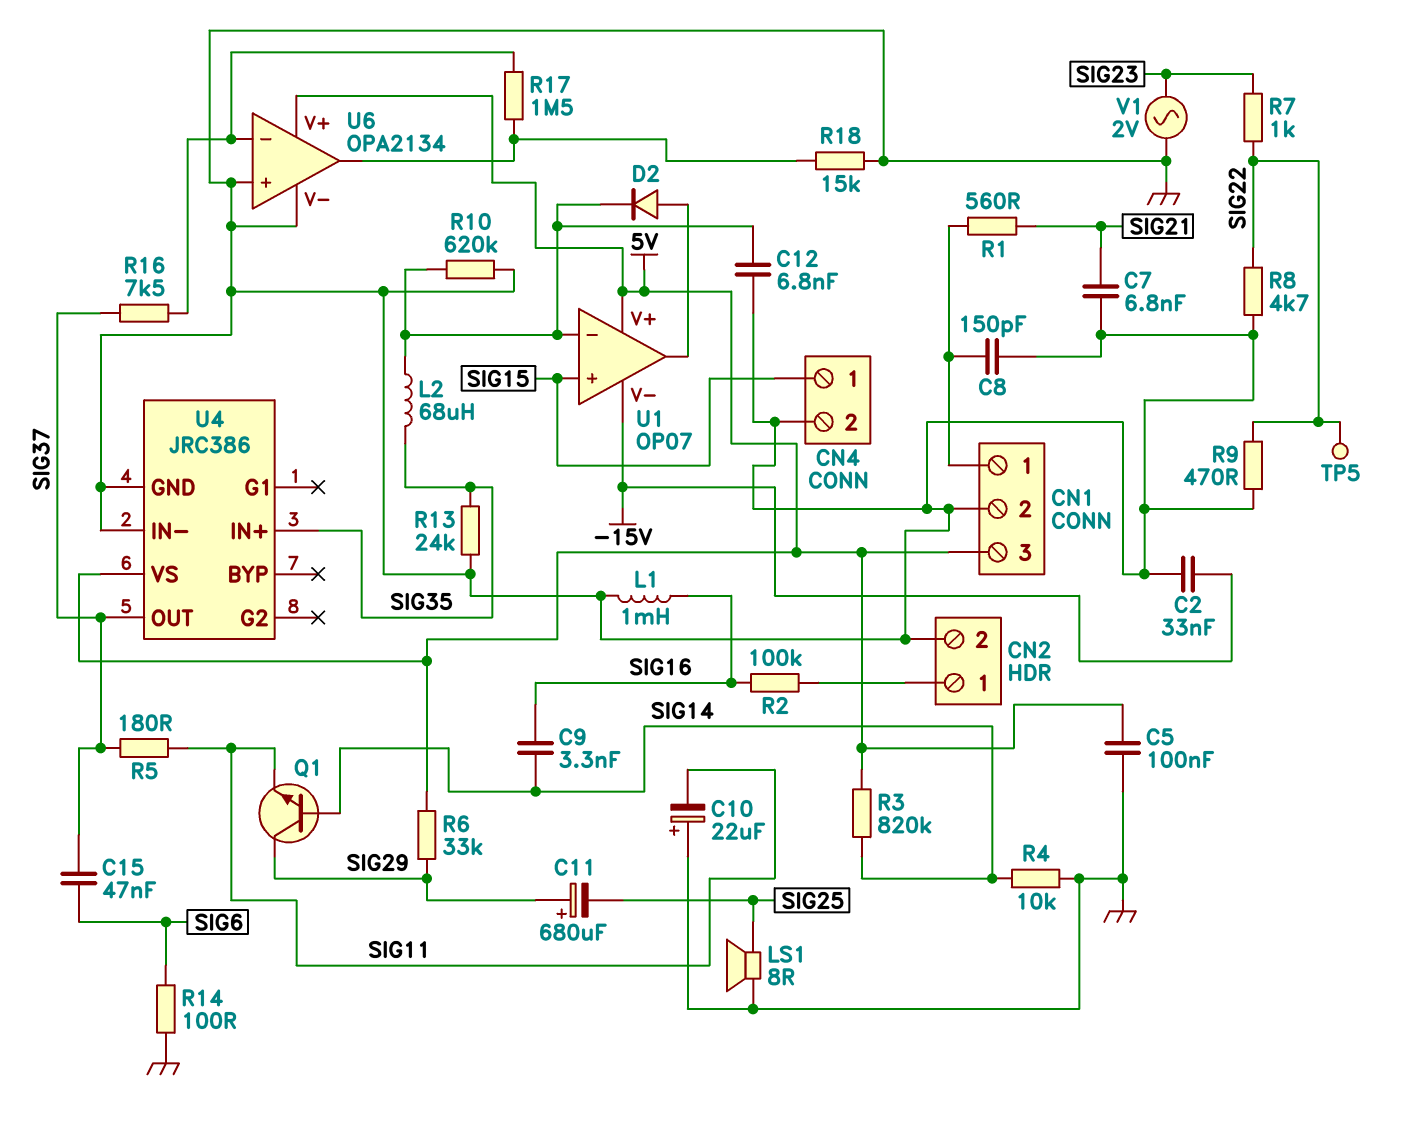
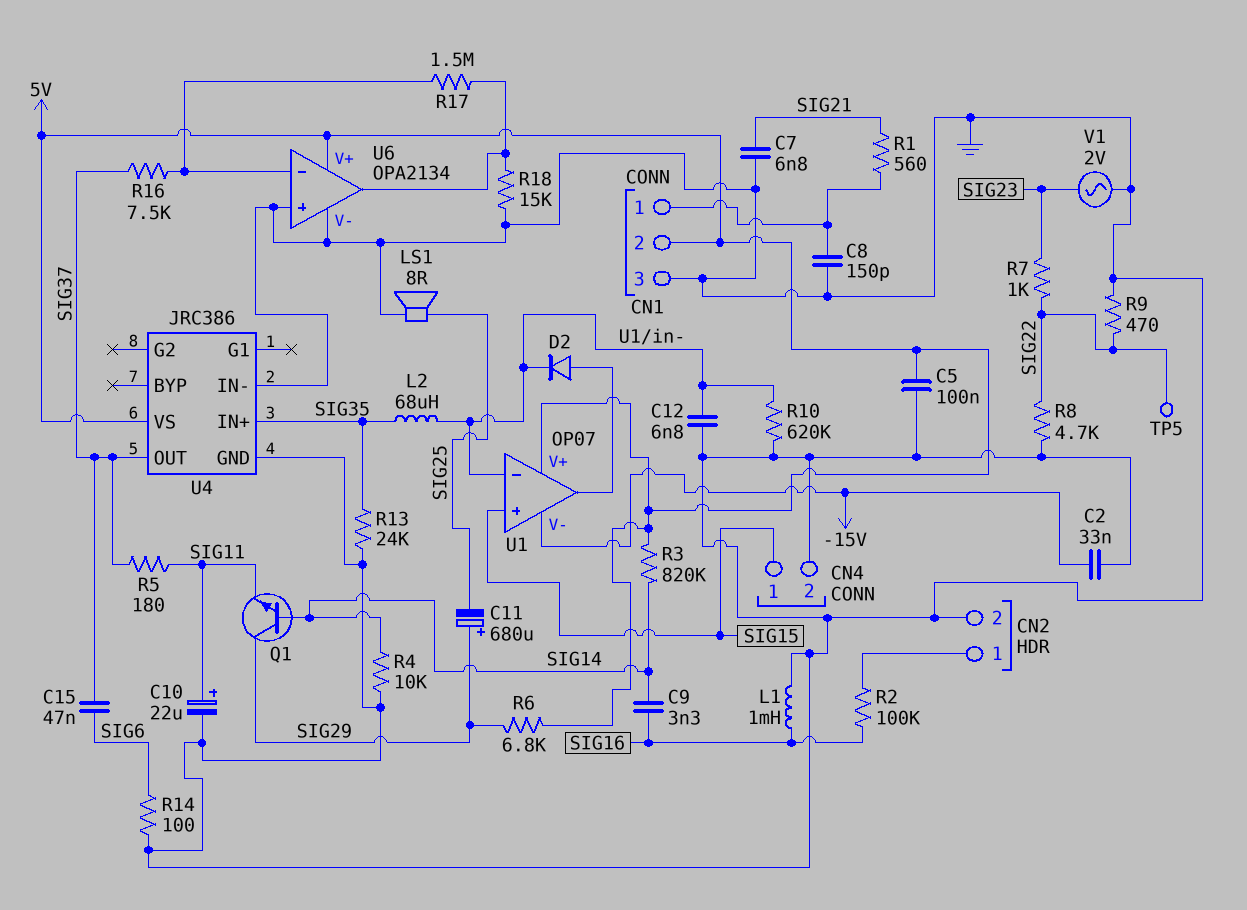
C10: 22uF (plus GND, minus SIG11) -> 22uF (plus SIG11, minus GND)
CN1 pin 2: GND -> 5V
CN1 pin 3: 5V -> GND
R6: 33k (5V, SIG29) -> 6.8k (5V, SIG29)

